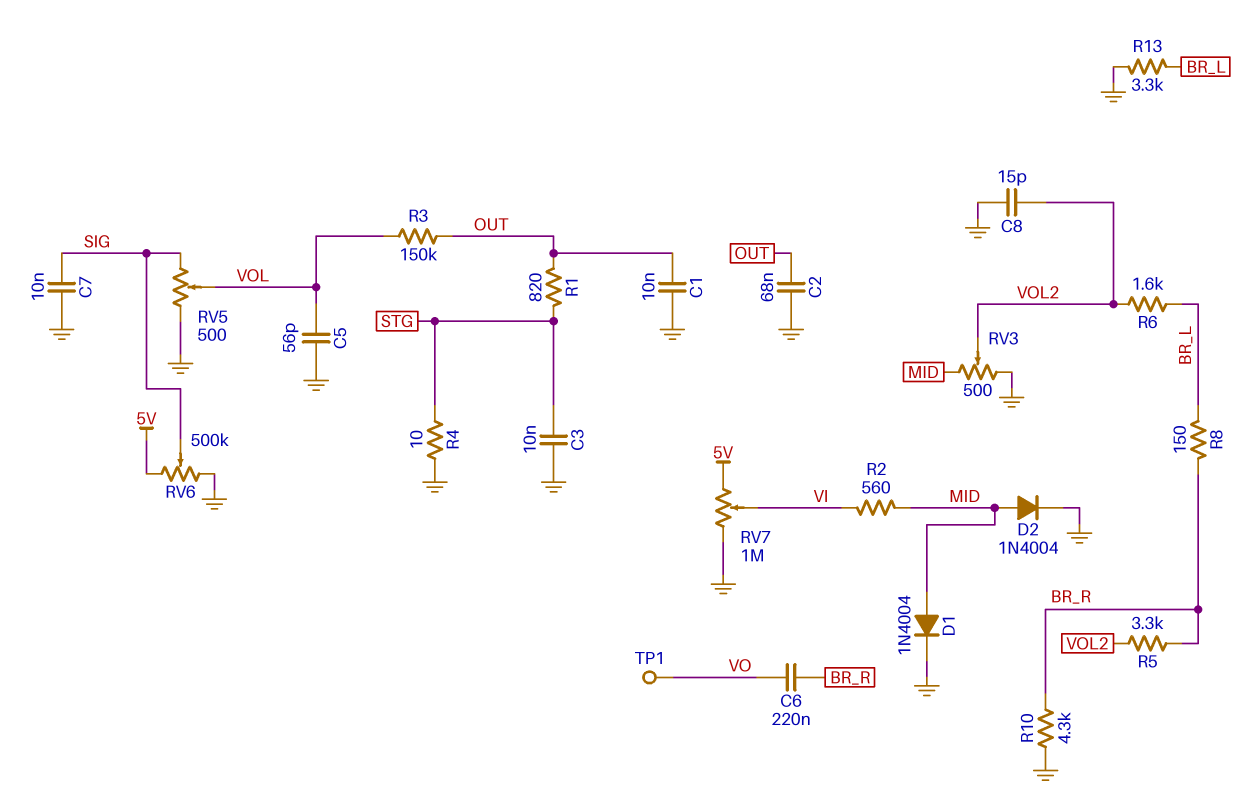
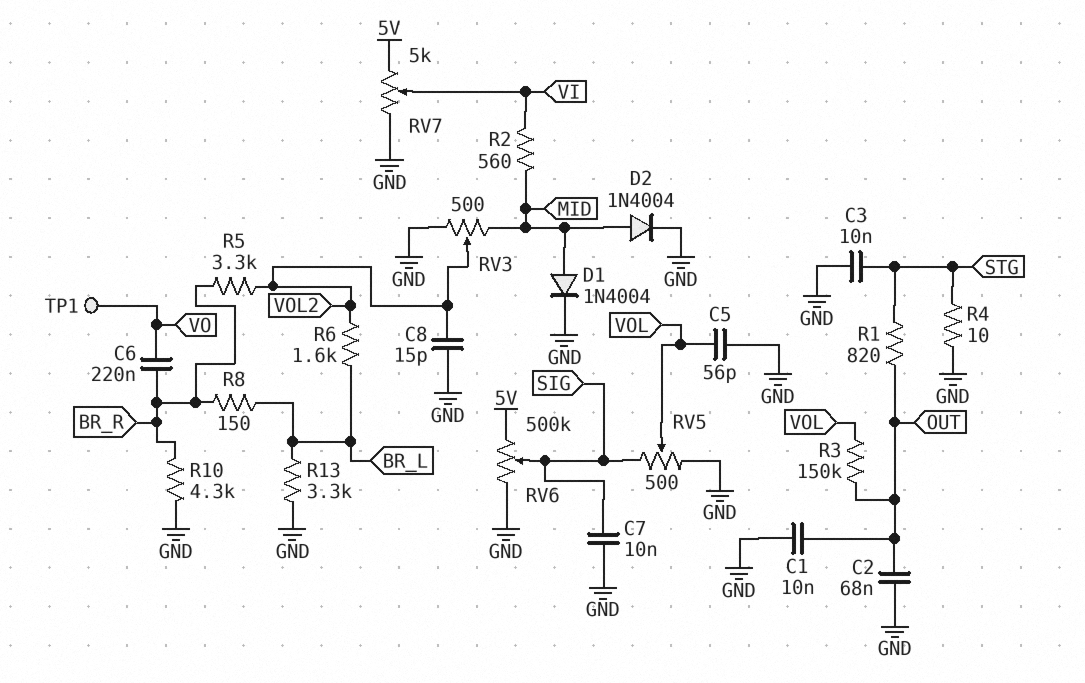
RV7: 1M (5V, GND, wiper VI) -> 5k (5V, GND, wiper VI)

